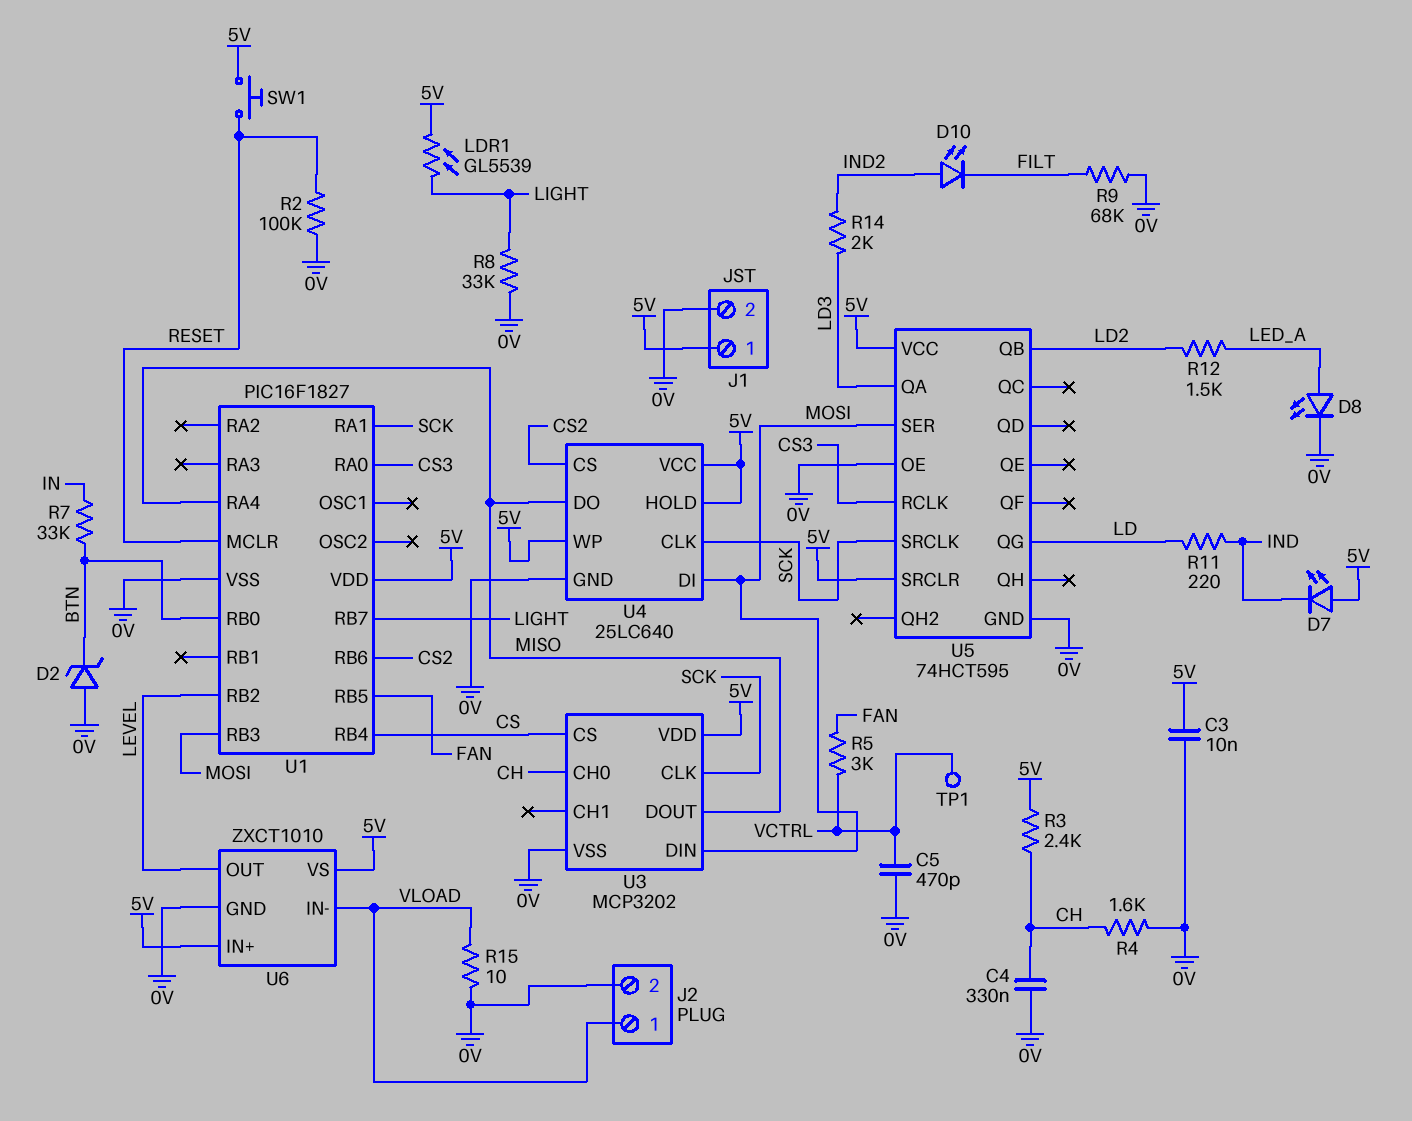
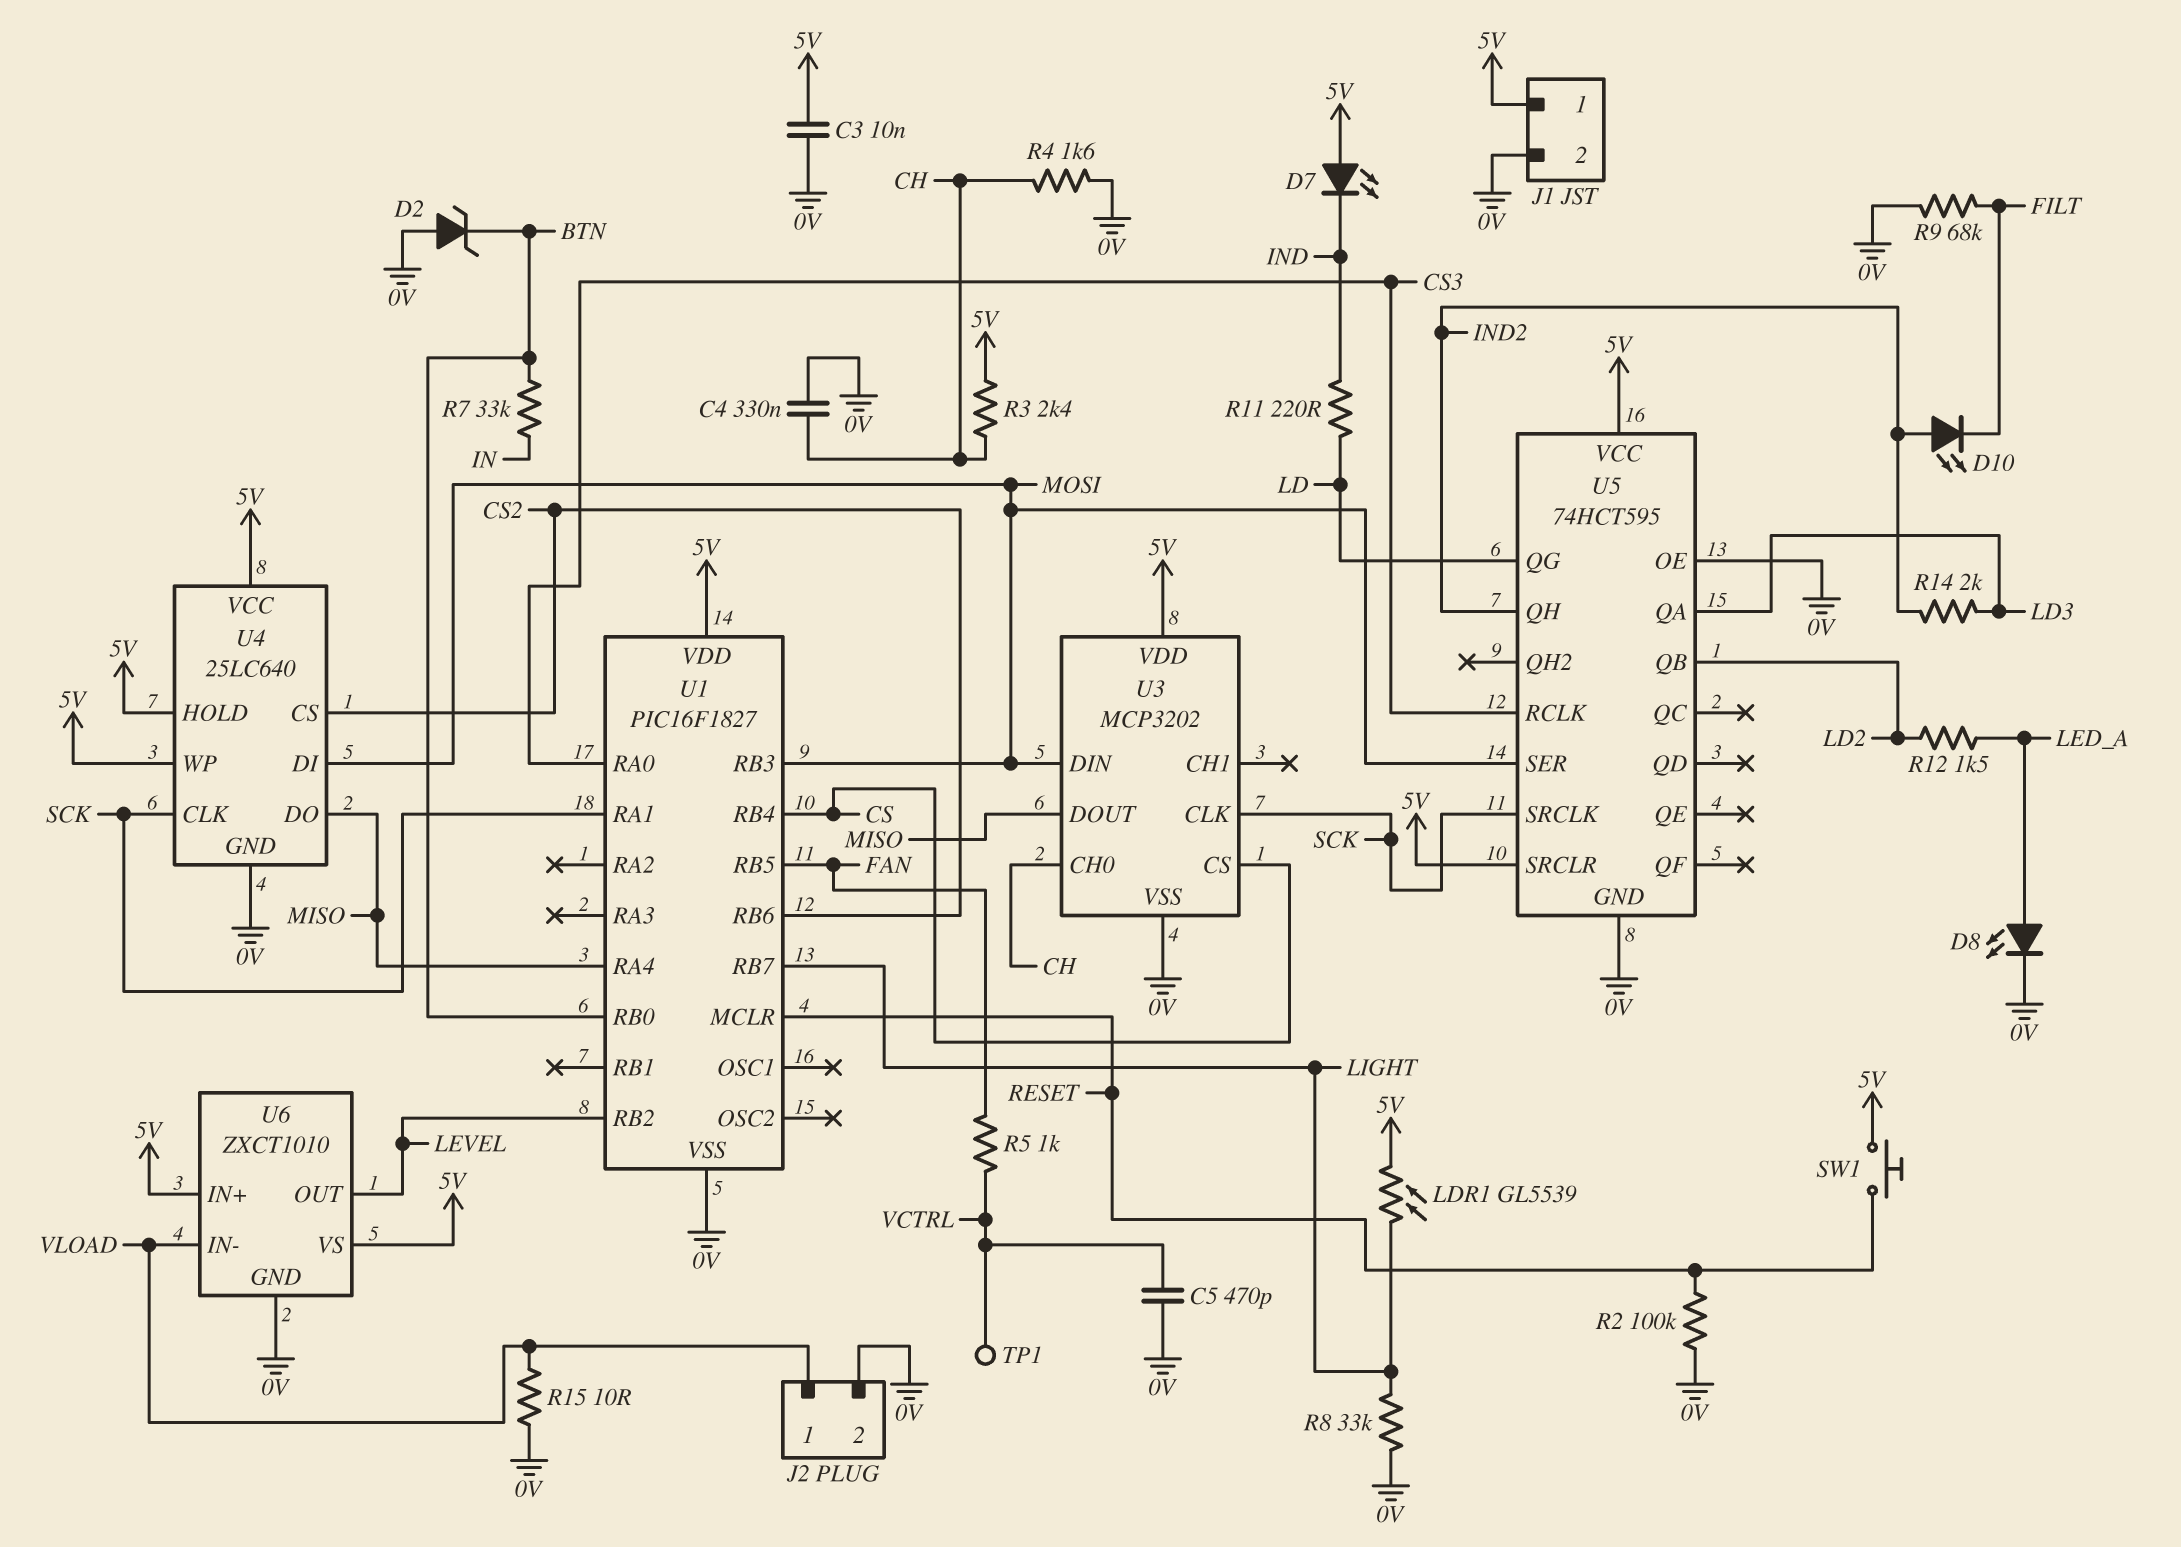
R5: 3k (FAN, VCTRL) -> 1k (FAN, VCTRL)
U5 pin QH: none -> IND2

